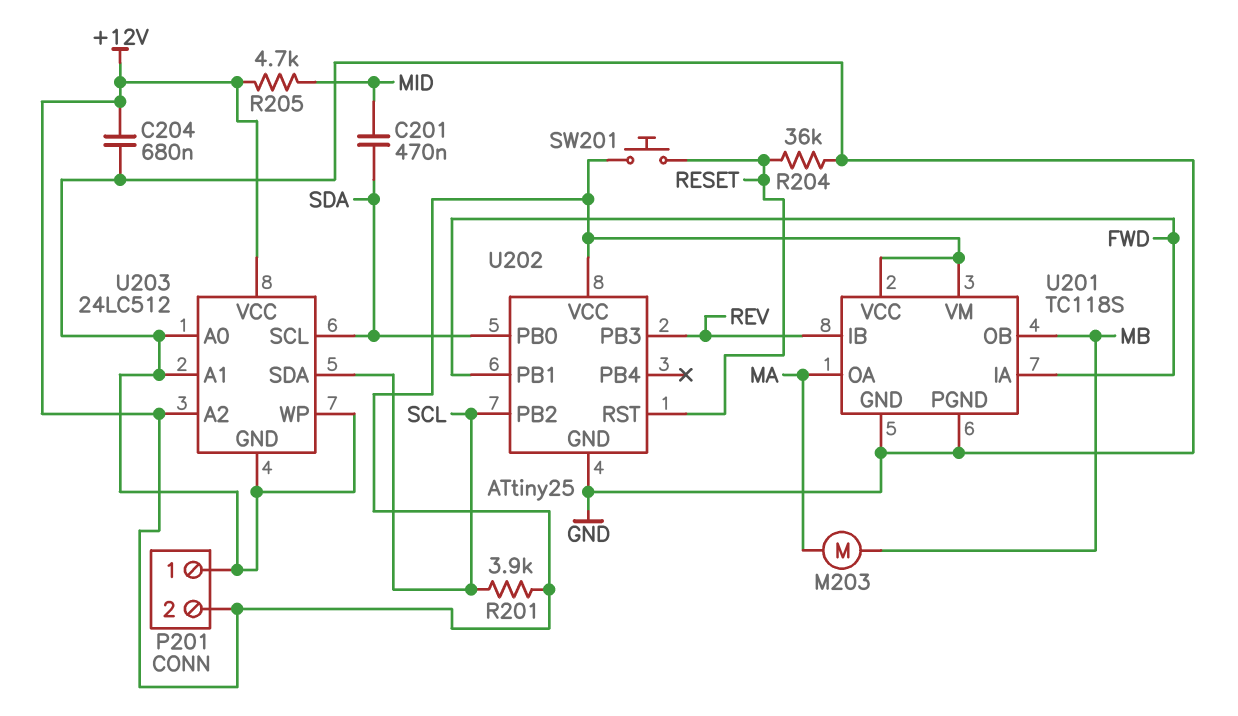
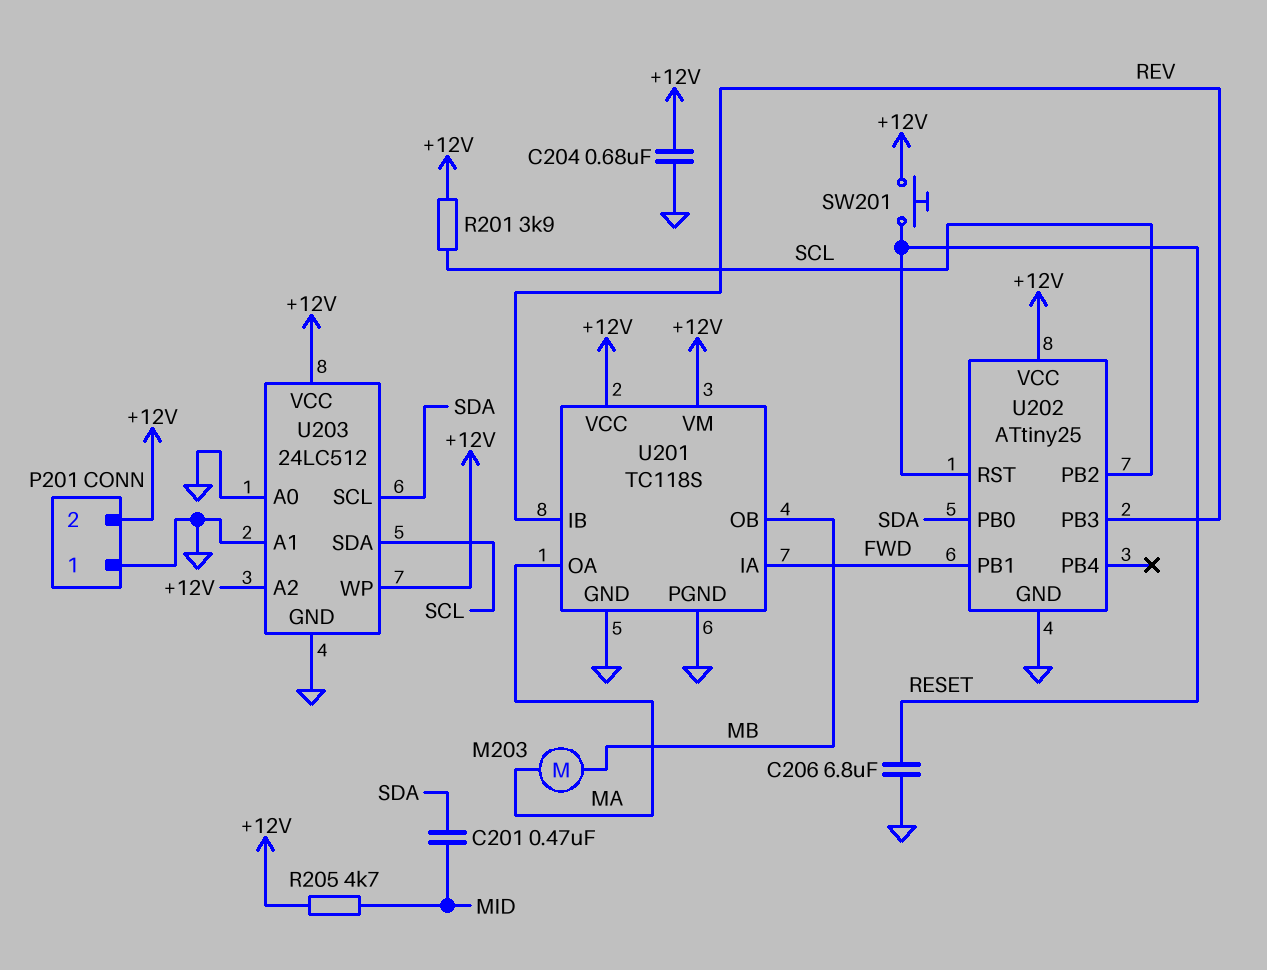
C206: none -> 6.8uF (GND, RESET)
R204: 36k (GND, RESET) -> none
U203 pin WP: GND -> +12V

